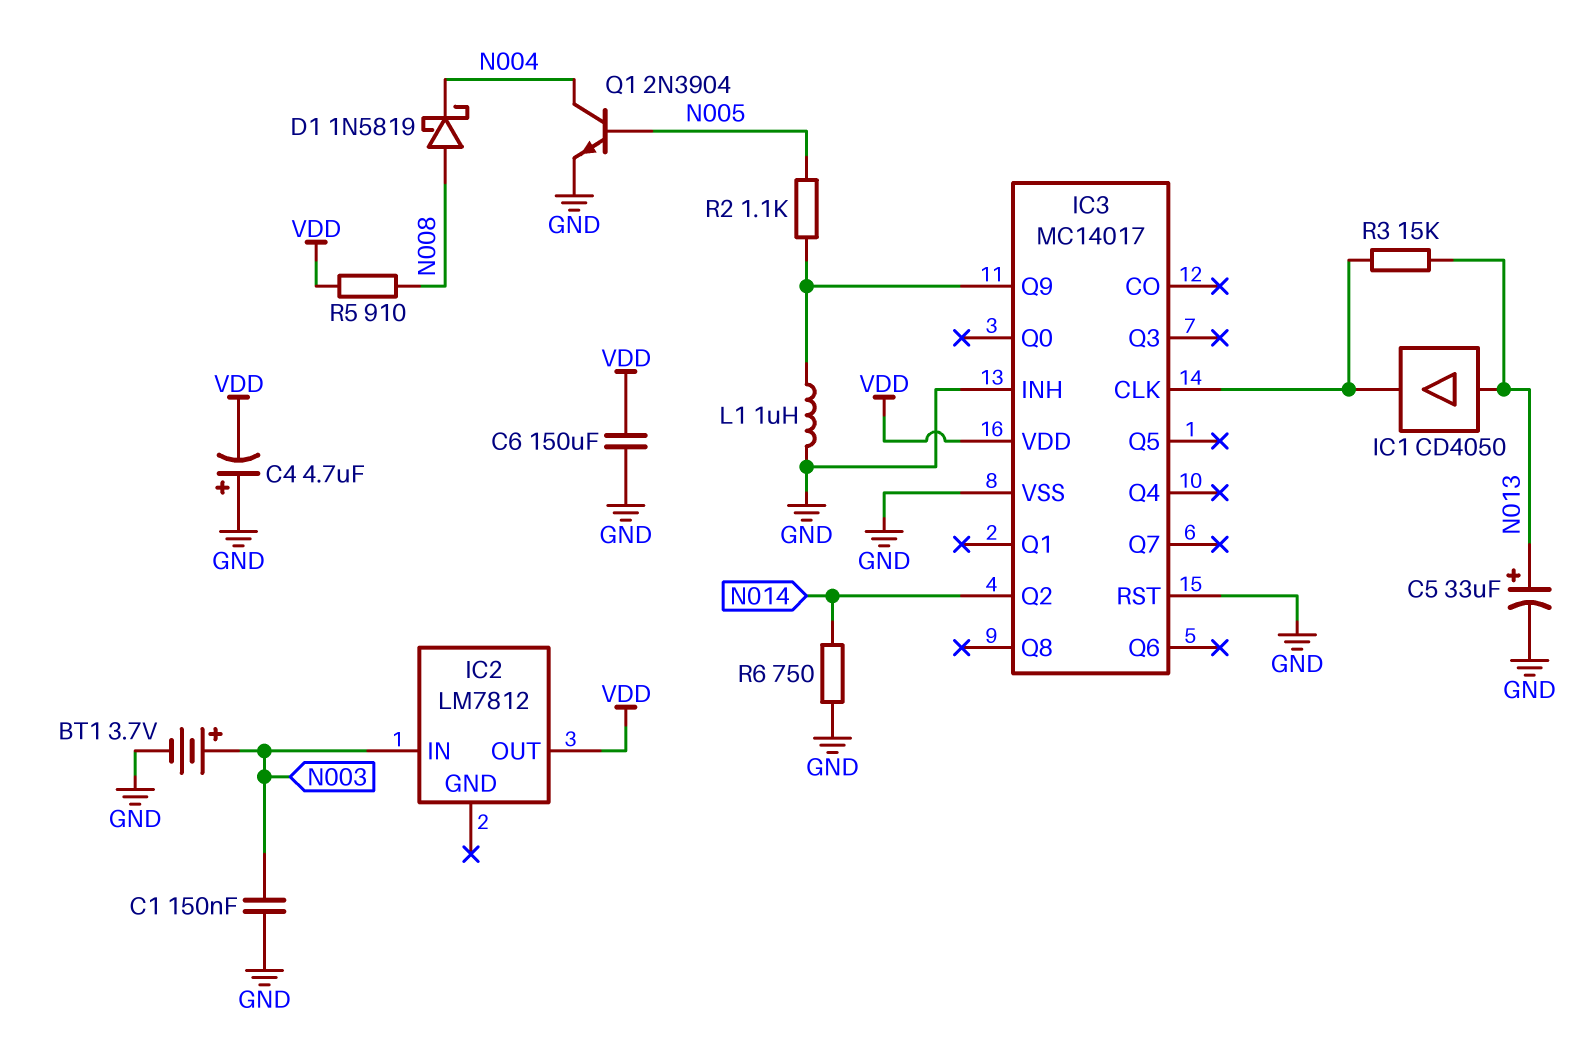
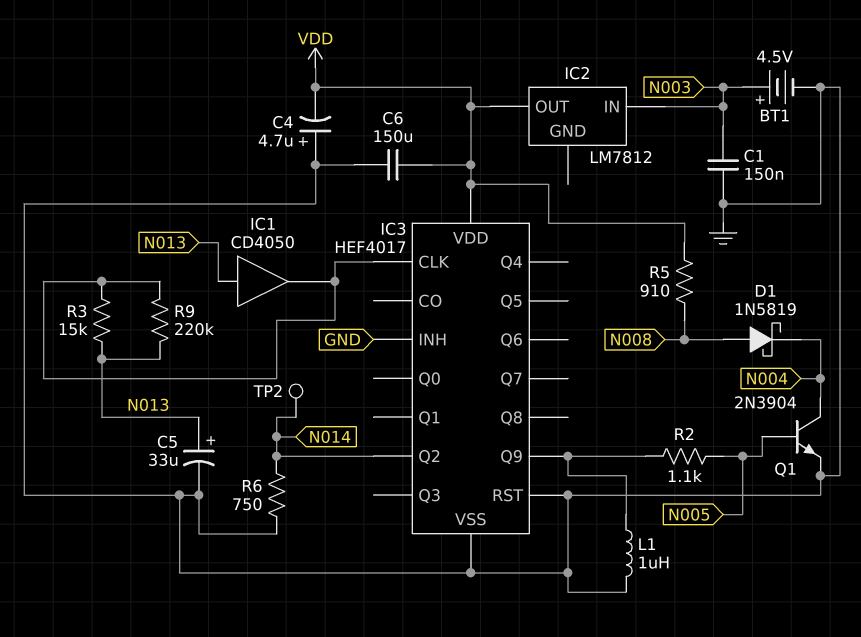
BT1: 3.7V (plus N003, minus GND) -> 4.5V (plus N003, minus GND)
IC3: MC14017 -> HEF4017
R9: none -> 220k (IC3/CLK, N013)
TP2: none -> test point (N014)

